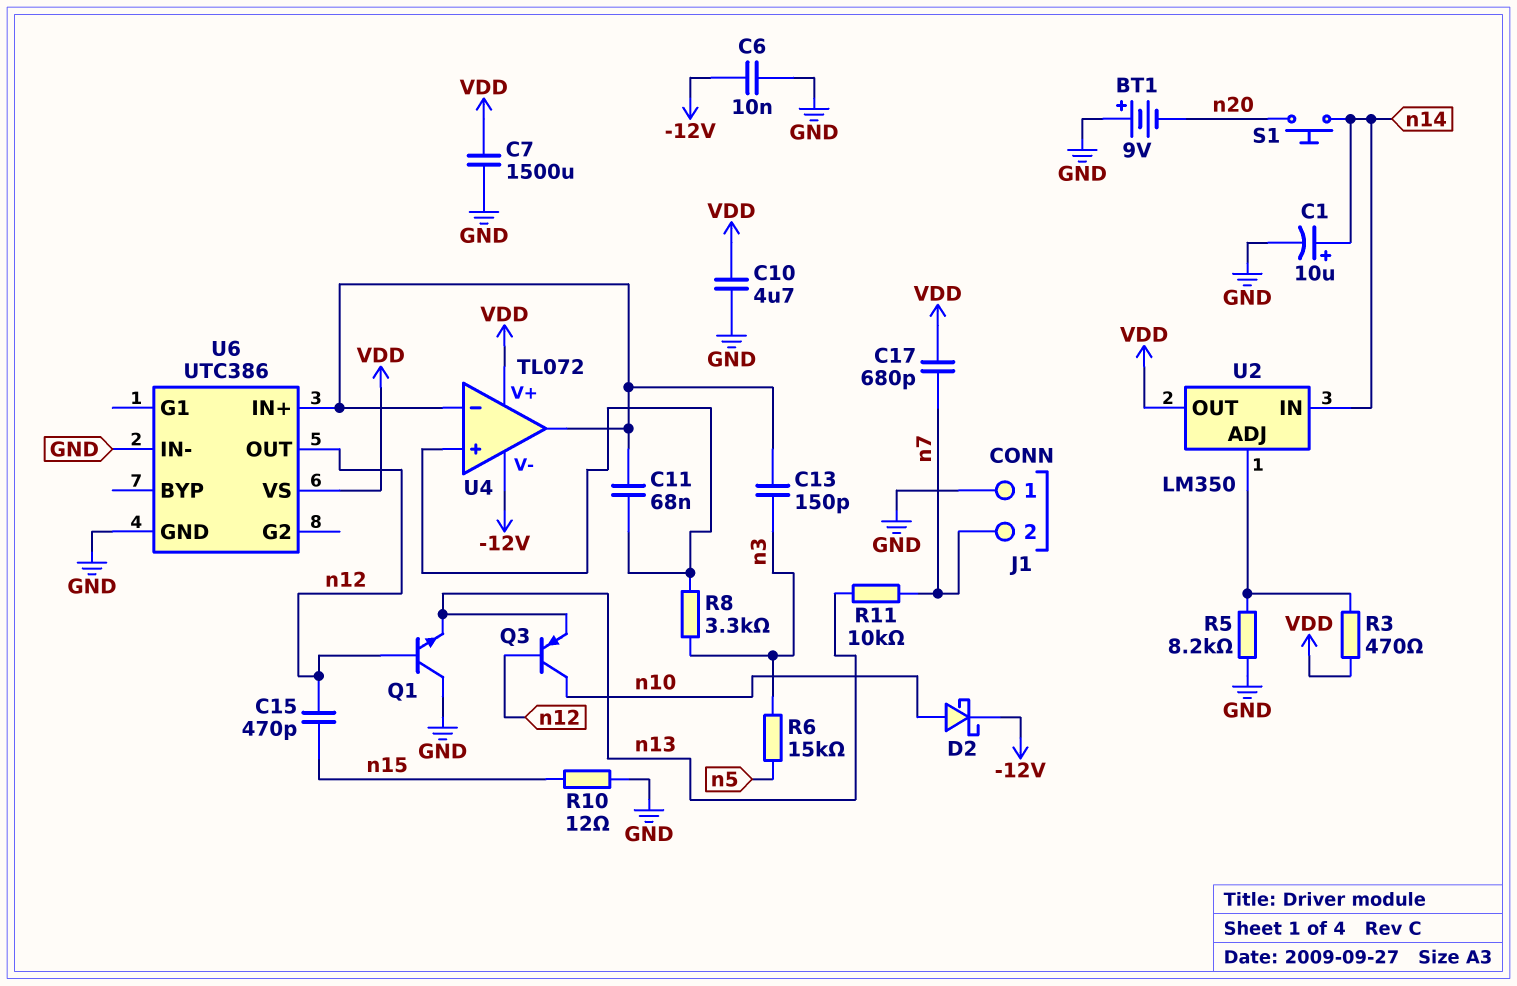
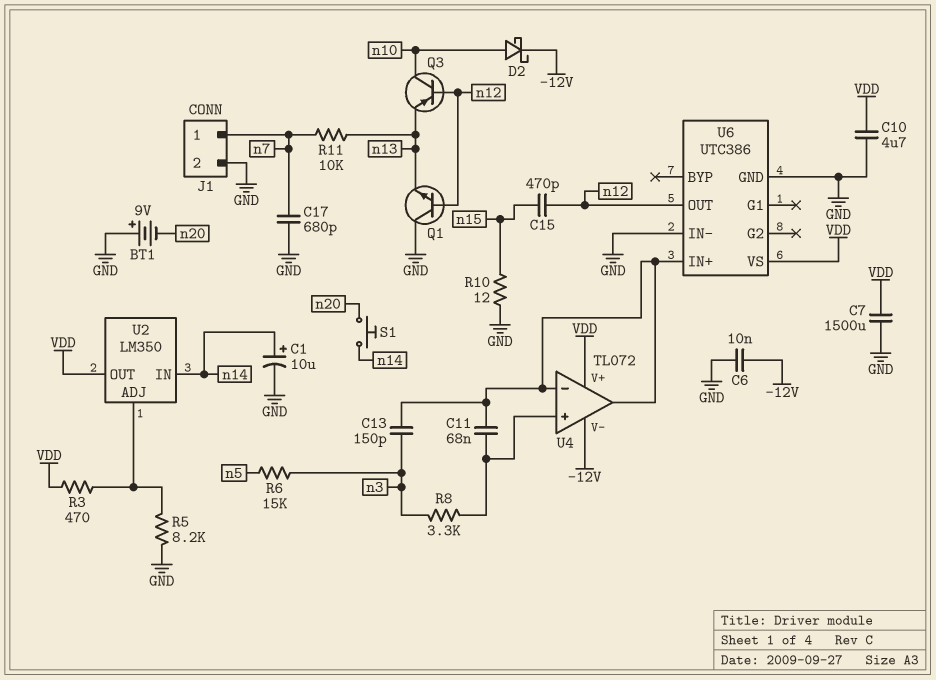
C17: 680pF (VDD, n7) -> 680pF (GND, n7)
J1 pin 1: GND -> n7
J1 pin 2: n7 -> GND

